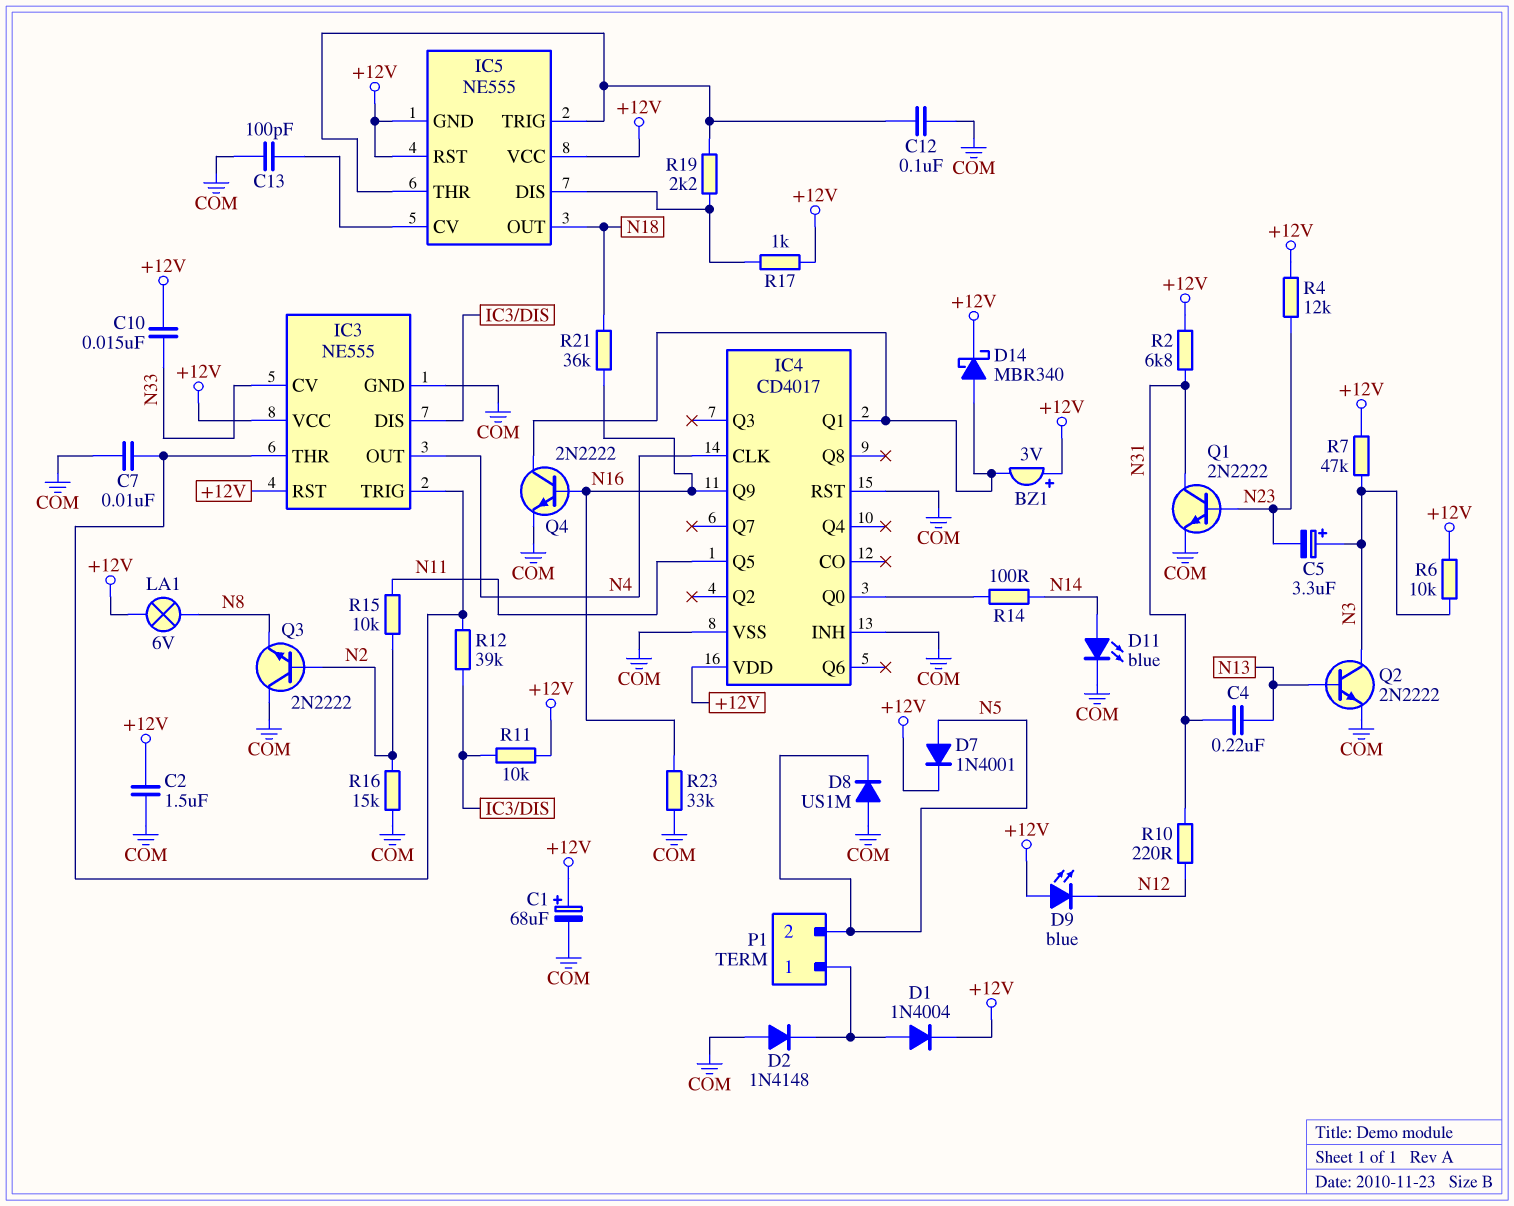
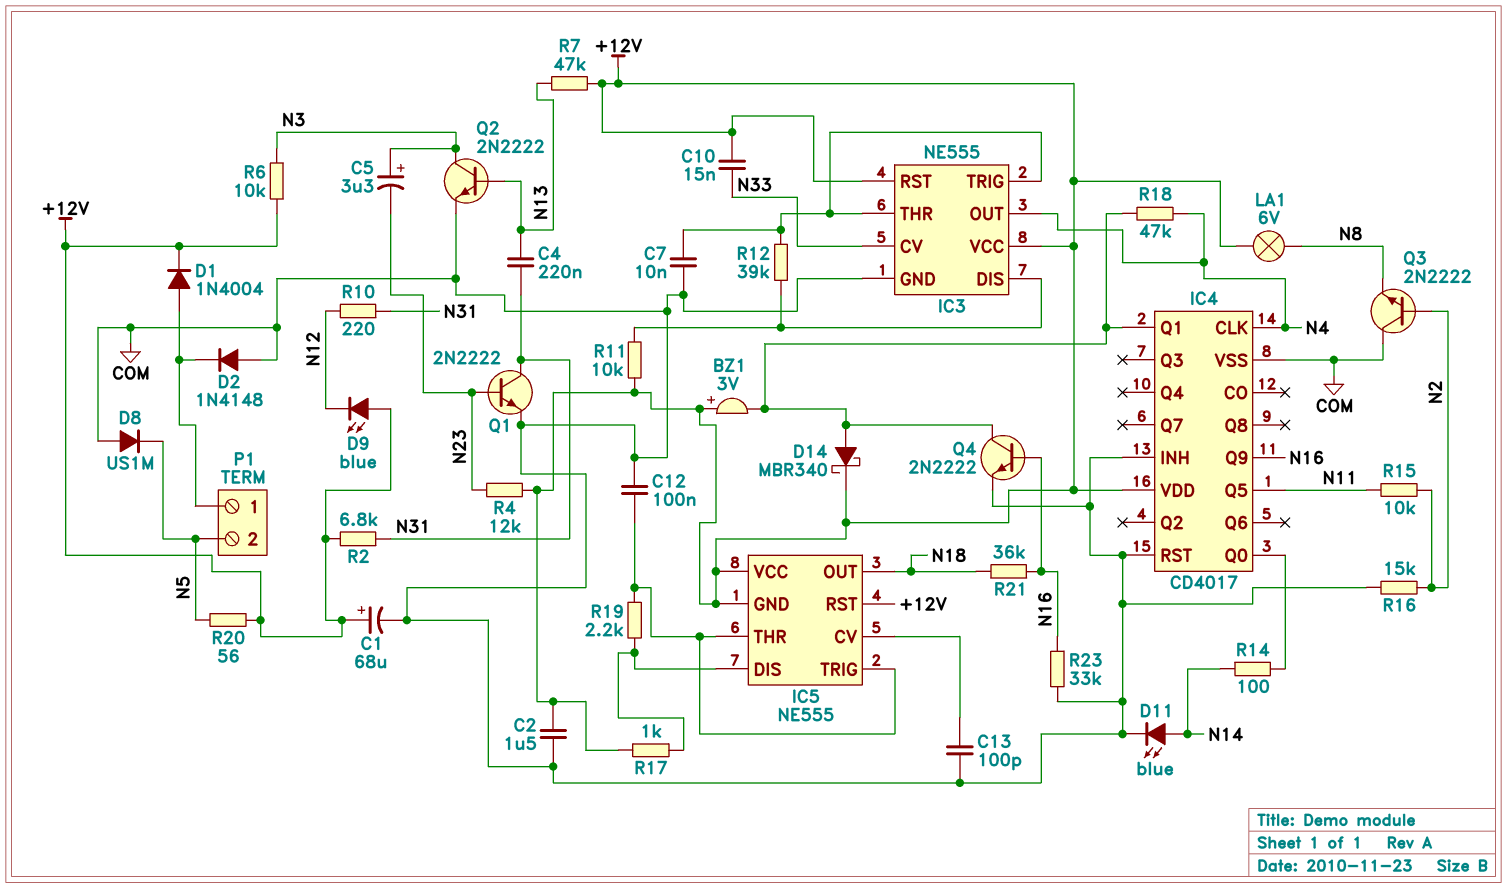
D7: diode 1N4001 (A N5, K +12V) -> none
R7: 47k (+12V, N3) -> 47k (+12V, N13)
R18: none -> 47k (IC4/Q1, N4)
R20: none -> 56 (+12V, N5)

